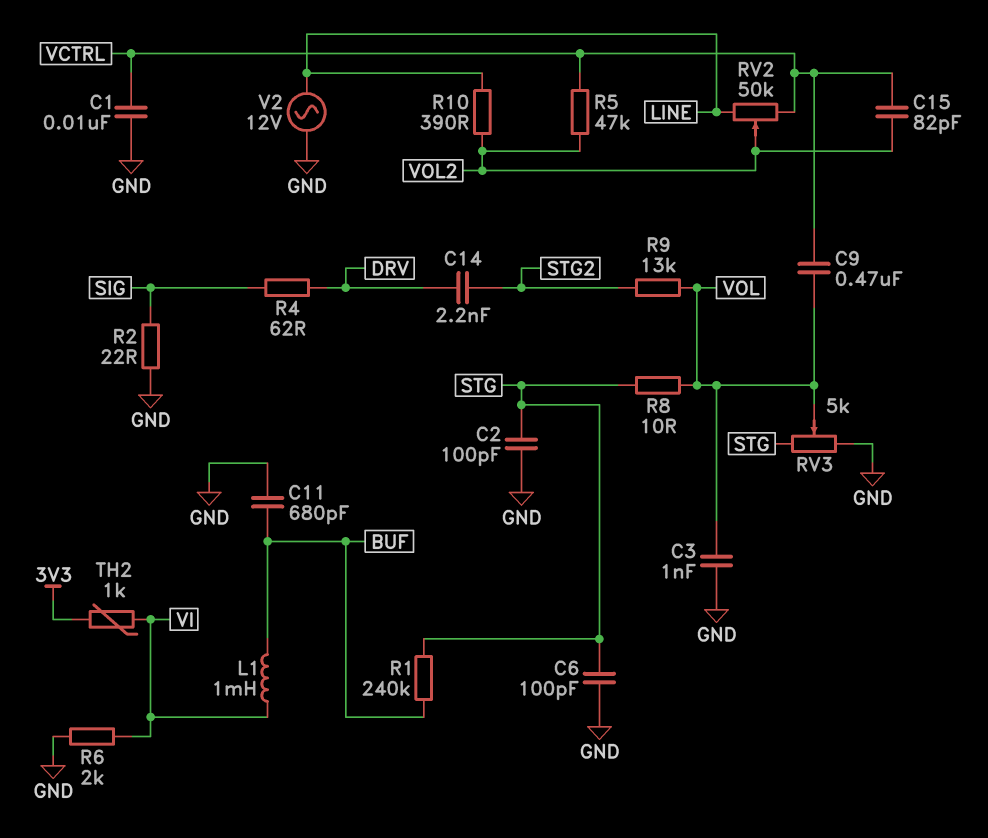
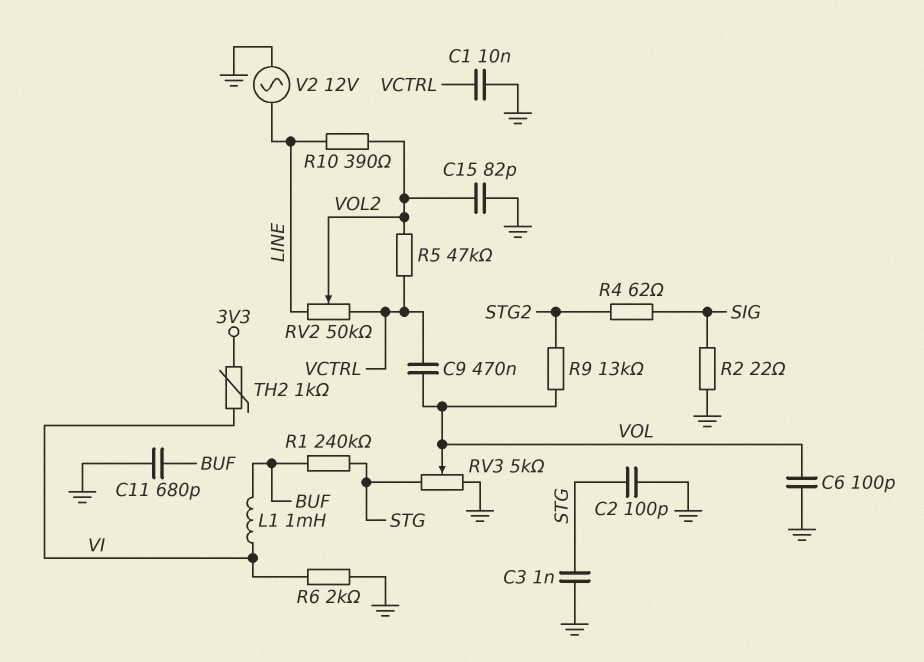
C3: 1nF (GND, VOL) -> 1nF (GND, STG)
C6: 100pF (GND, STG) -> 100pF (GND, VOL)
C14: 2.2nF (DRV, STG2) -> none
C15: 82pF (VCTRL, VOL2) -> 82pF (GND, VOL2)
R4: 62 (DRV, SIG) -> 62 (SIG, STG2)
R8: 10 (STG, VOL) -> none

